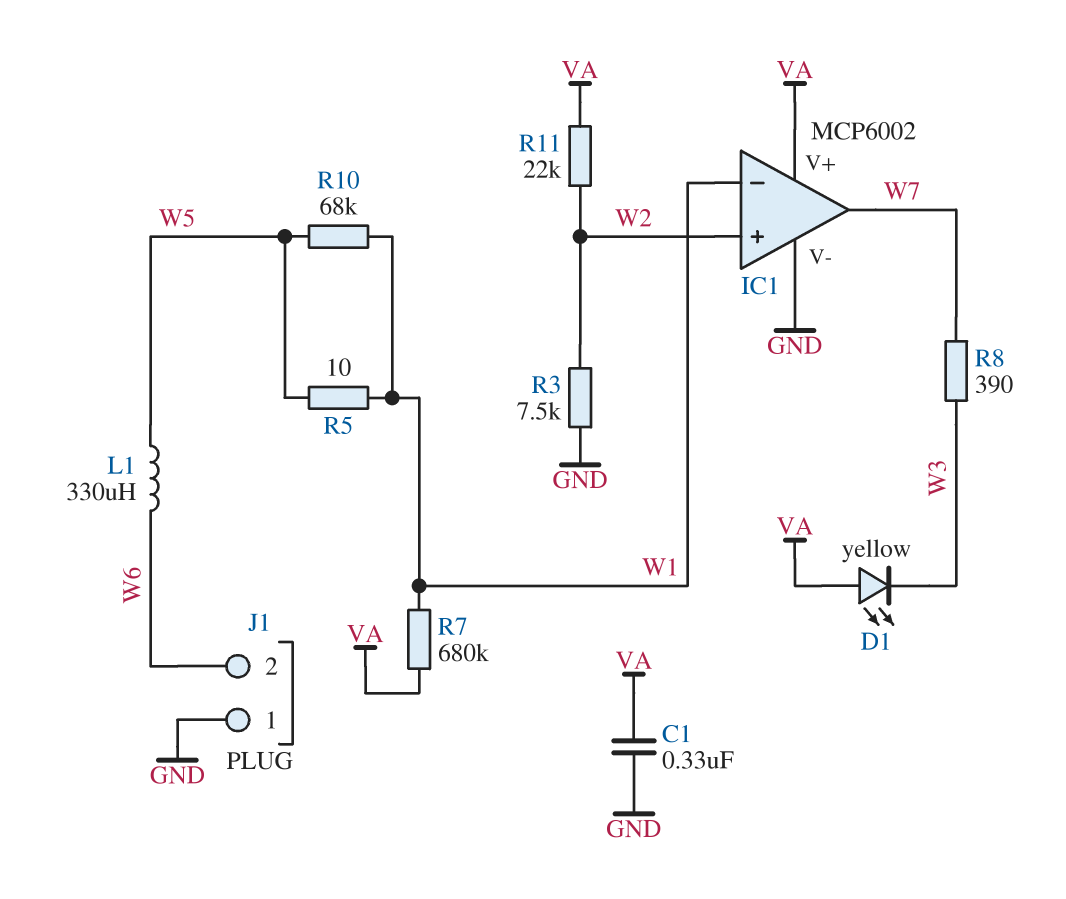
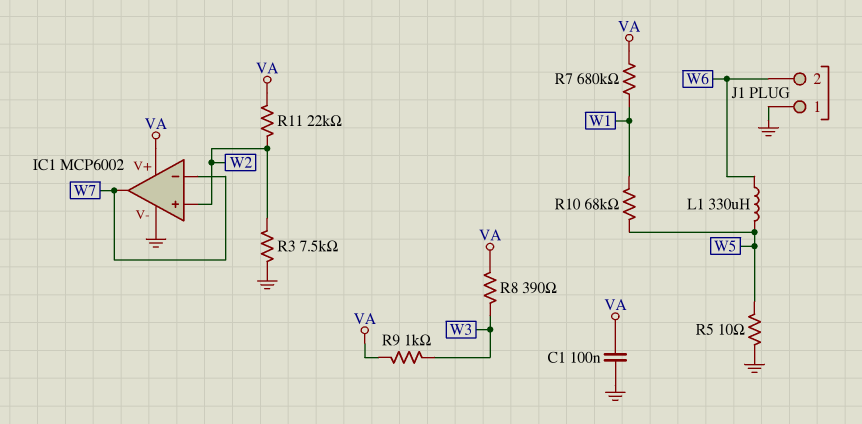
C1: 330nF (GND, VA) -> 100nF (GND, VA)
D1: LED yellow (A VA, K W3) -> none
IC1 pin in-: W1 -> W7
R5: 10 (W1, W5) -> 10 (GND, W5)
R8: 390 (W3, W7) -> 390 (VA, W3)
R9: none -> 1k (VA, W3)

